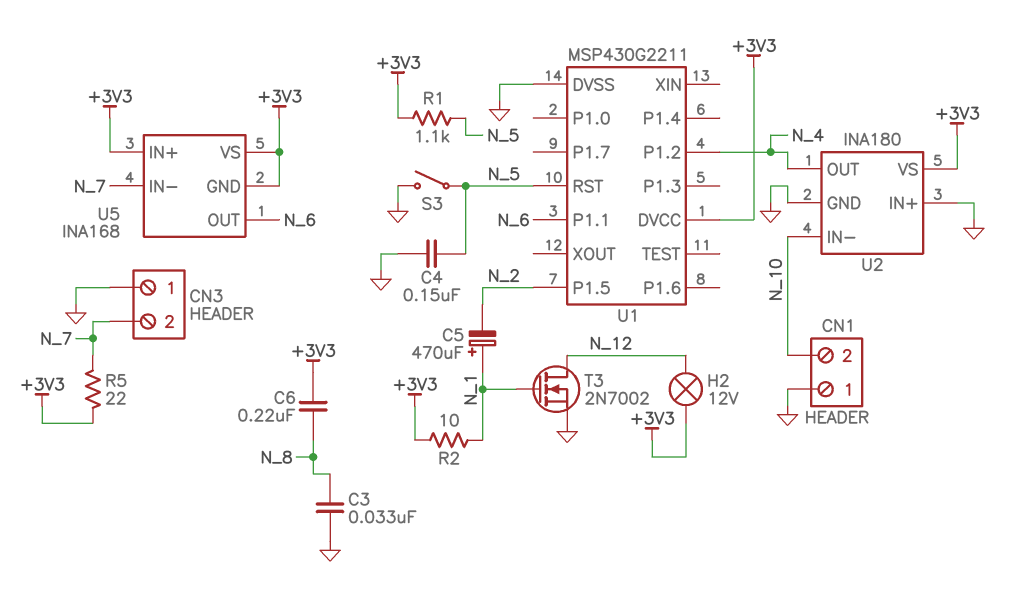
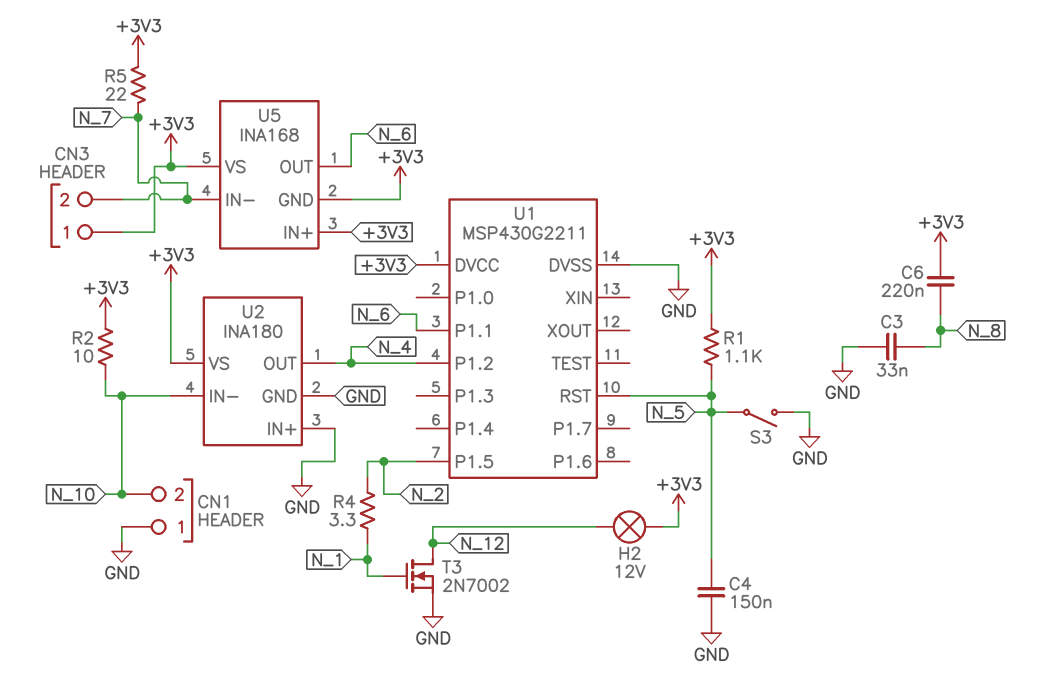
C5: 470uF (plus N_1, minus N_2) -> none
CN3 pin 1: GND -> +3V3
R2: 10 (+3V3, N_1) -> 10 (+3V3, N_10)
R4: none -> 3.3 (N_1, N_2)

